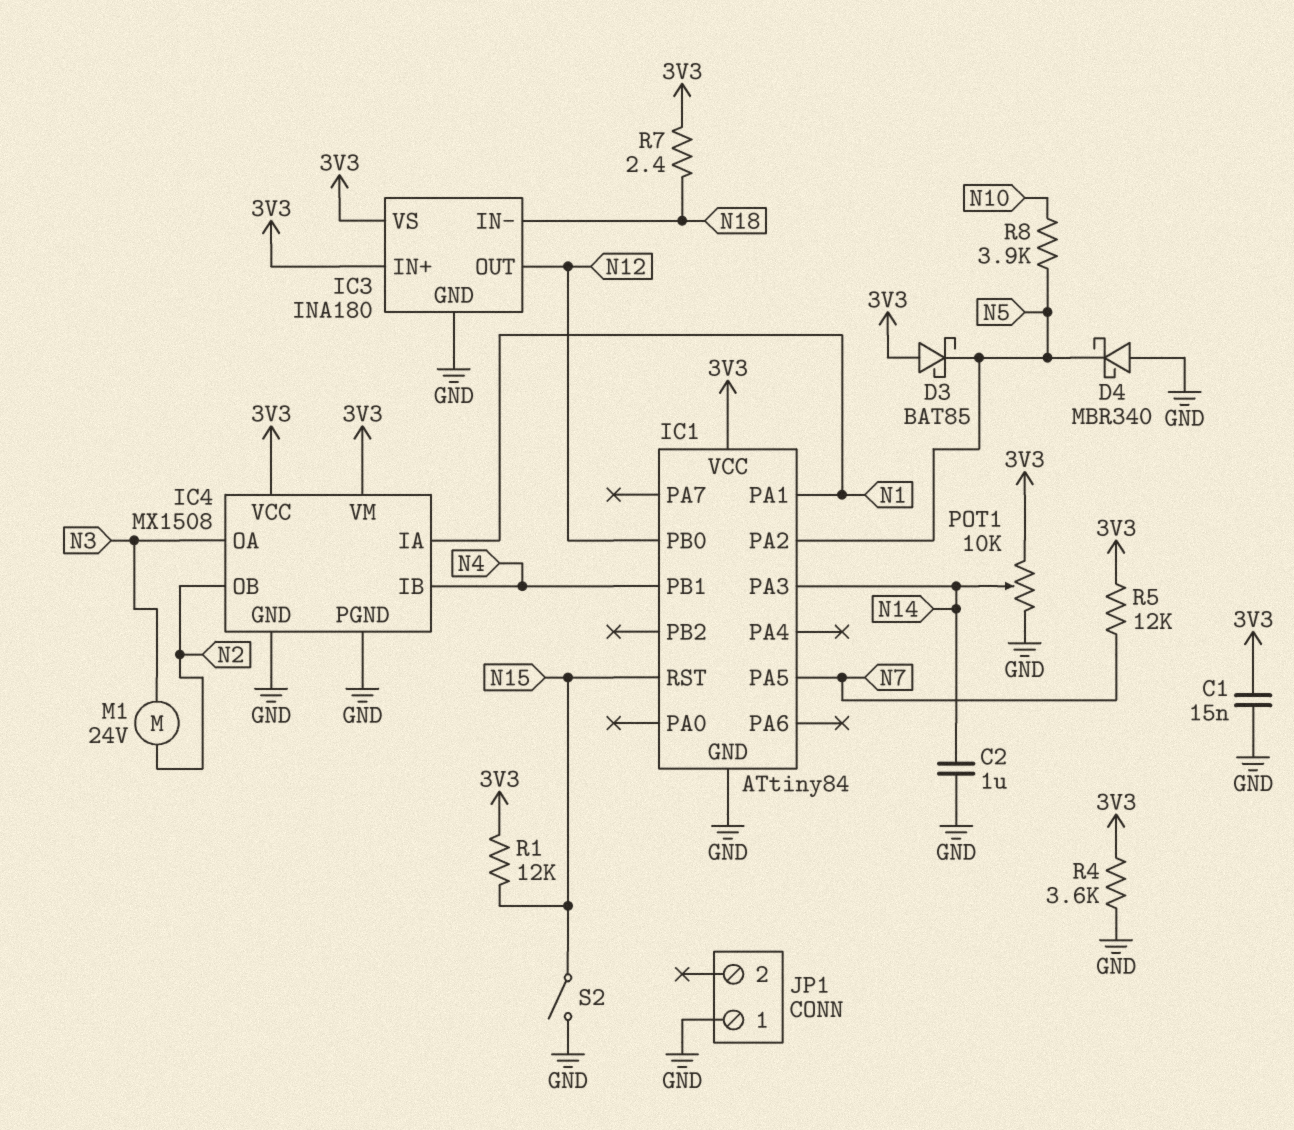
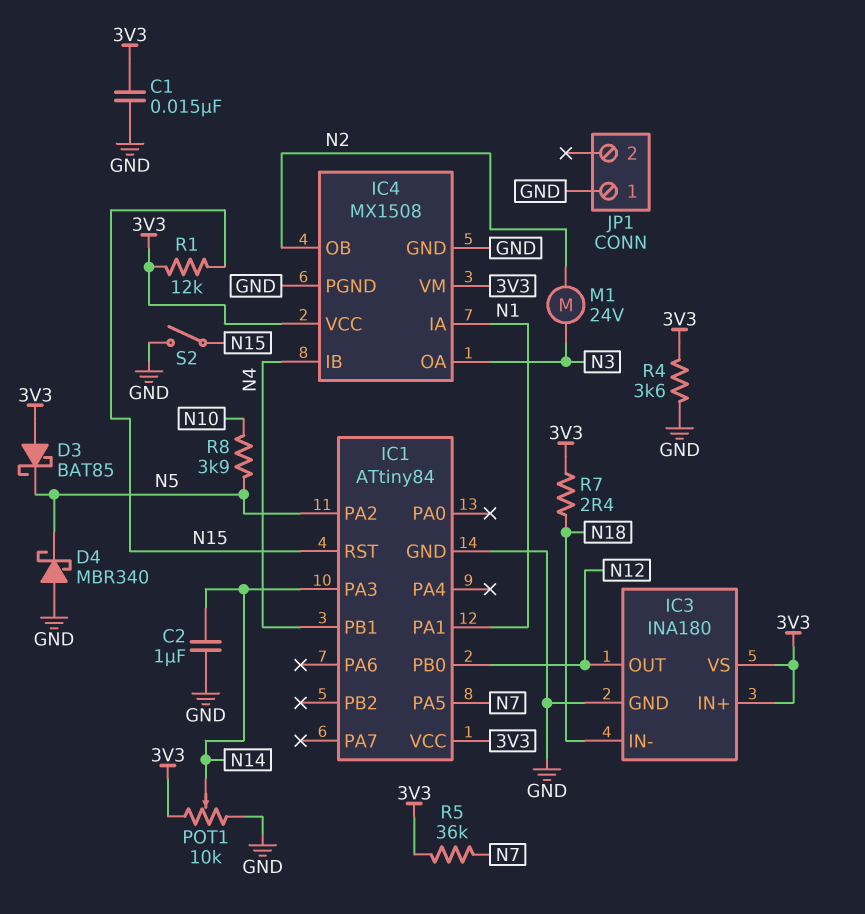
R5: 12k (3V3, N7) -> 36k (3V3, N7)

